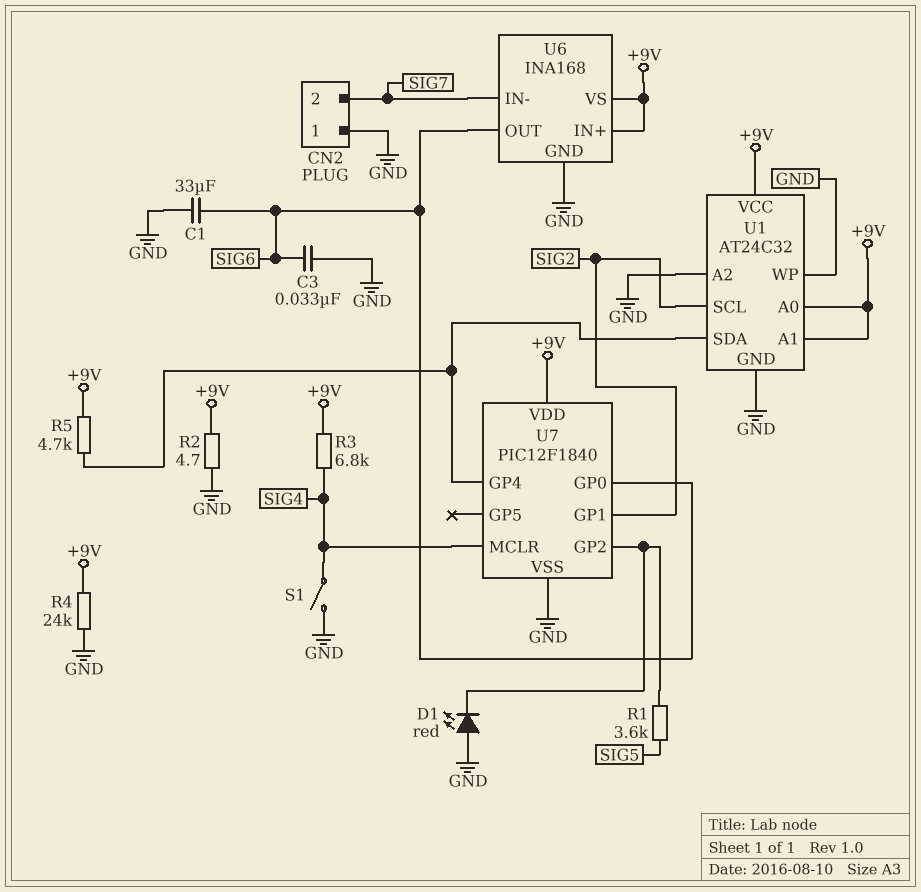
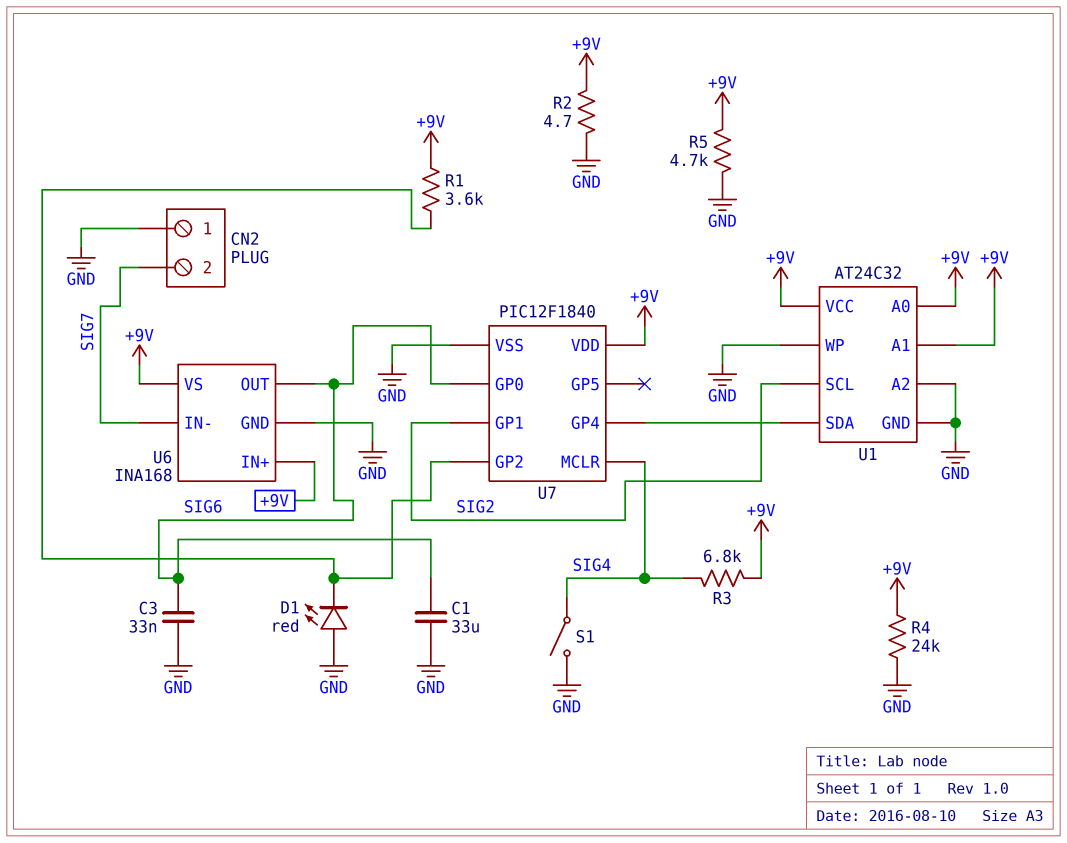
R1: 3.6k (SIG5, U7/GP2) -> 3.6k (+9V, U7/GP2)
R5: 4.7k (+9V, U1/SDA) -> 4.7k (+9V, GND)

